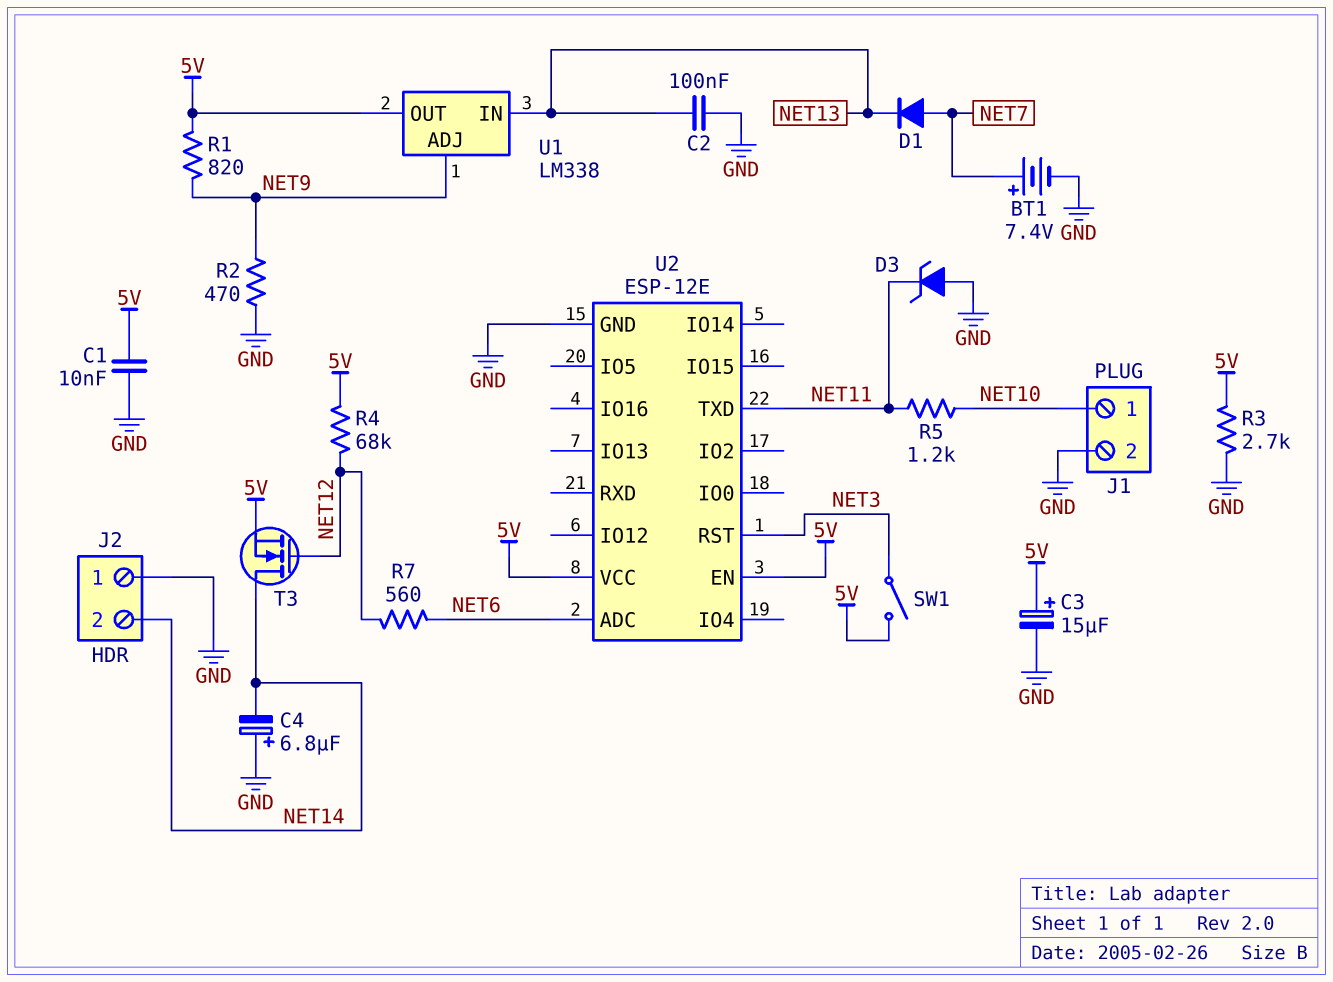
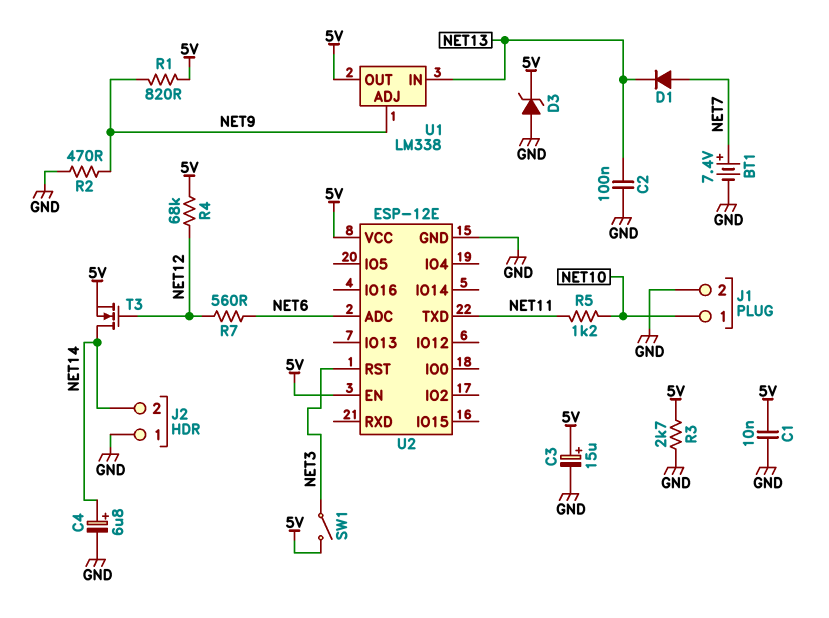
C4: 6.8uF (plus GND, minus NET14) -> 6.8uF (plus NET14, minus GND)
D3: zener (A GND, K NET11) -> zener (A GND, K 5V)

